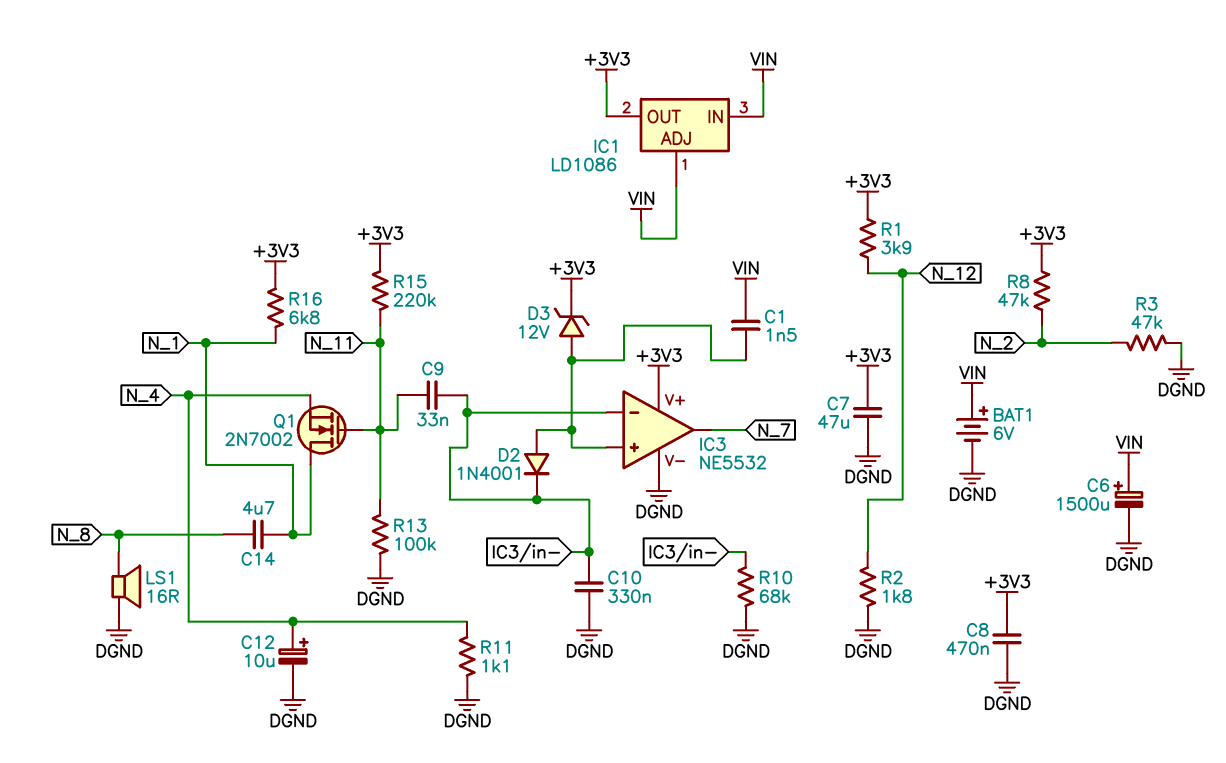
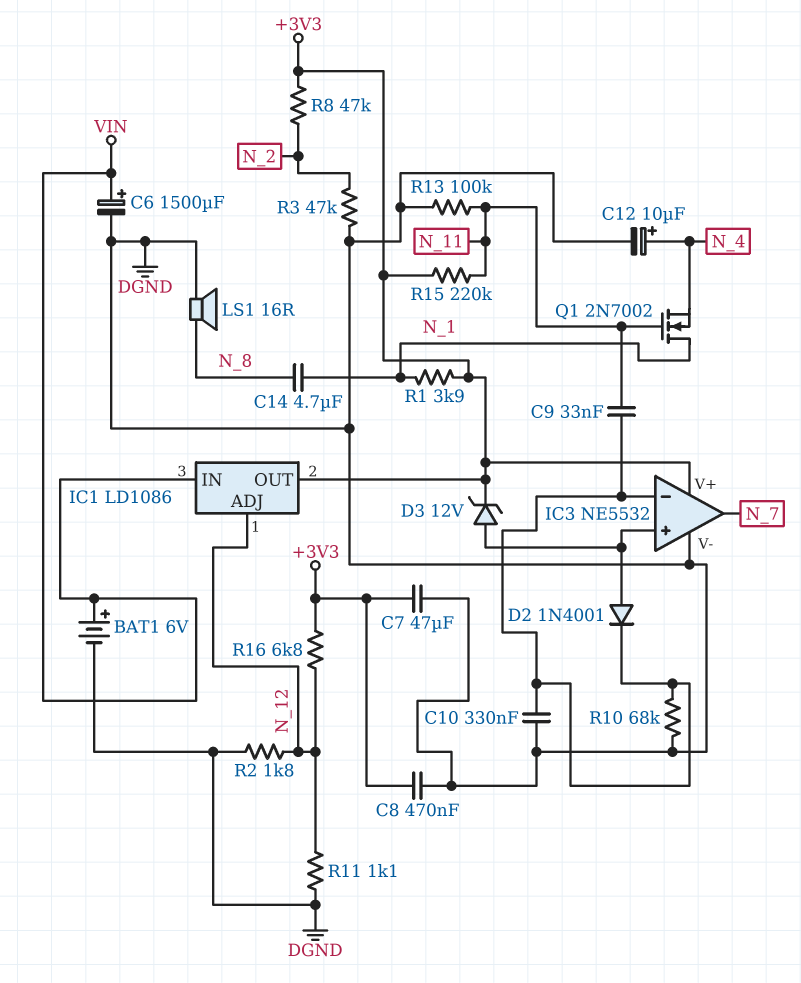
C1: 1.5nF (IC3/in+, VIN) -> none
IC1 pin ADJ: VIN -> N_12
R1: 3.9k (+3V3, N_12) -> 3.9k (+3V3, N_1)
R11: 1.1k (DGND, N_4) -> 1.1k (DGND, N_12)
R16: 6.8k (+3V3, N_1) -> 6.8k (+3V3, N_12)

